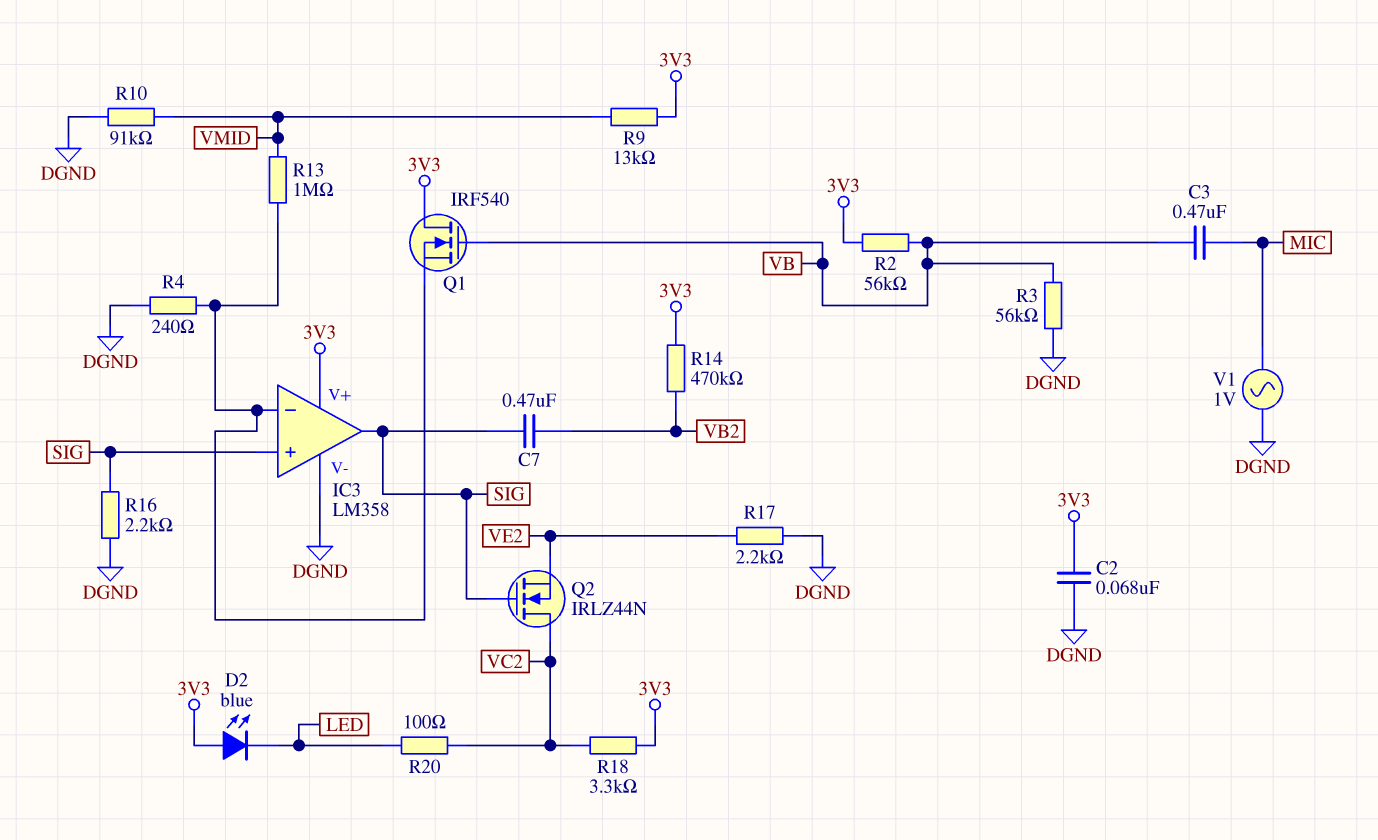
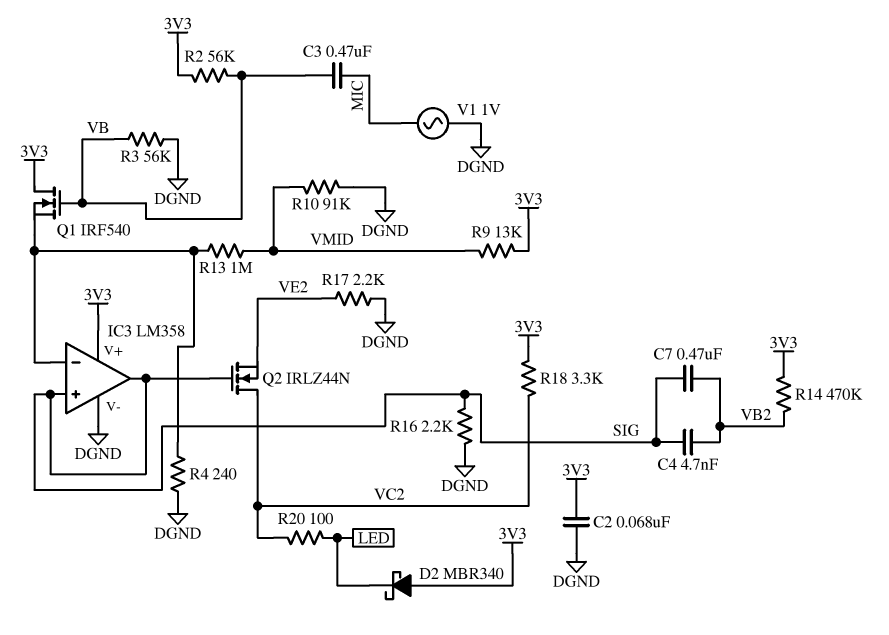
C4: none -> 4.7nF (SIG, VB2)
D2: LED blue (A 3V3, K LED) -> schottky MBR340 (A 3V3, K LED)

